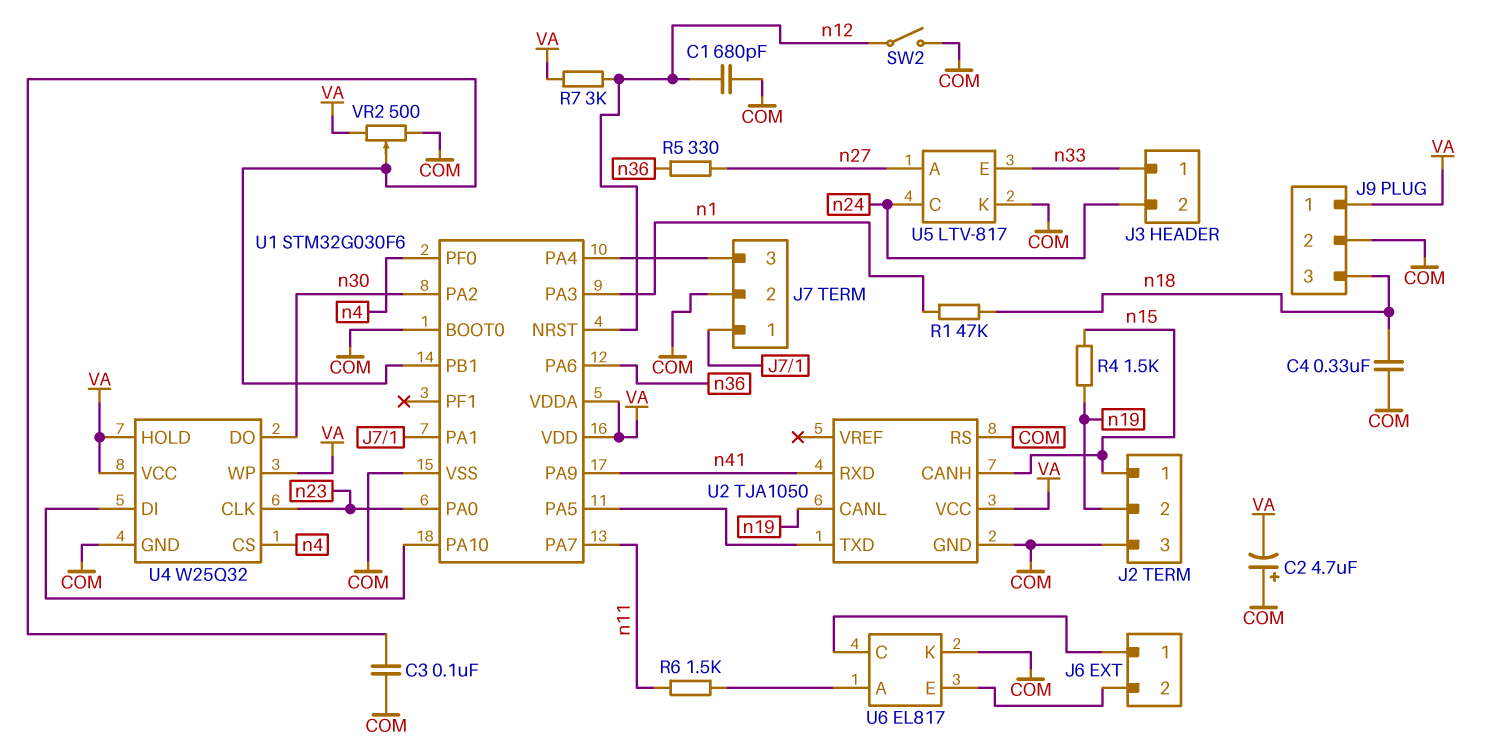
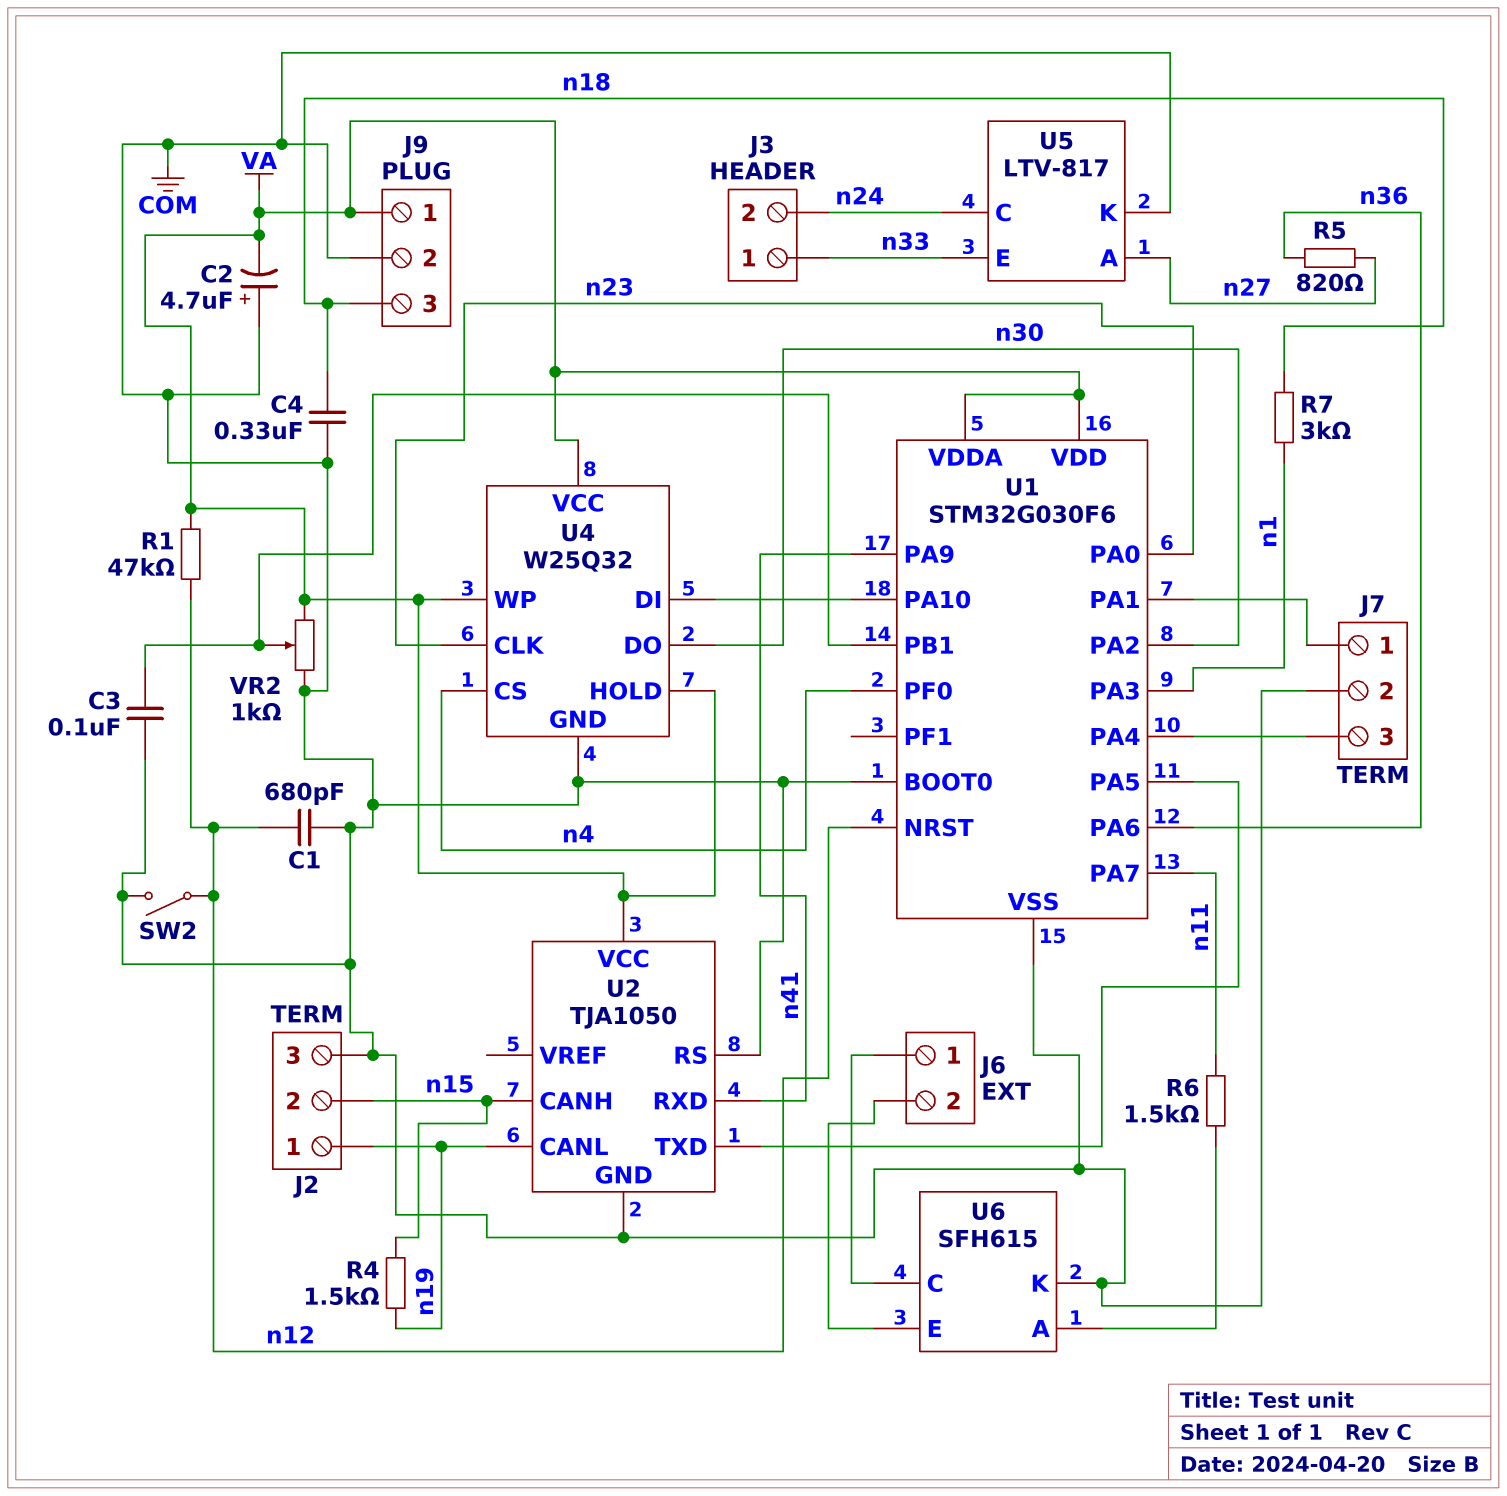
J2 pin 1: n15 -> n19
J2 pin 2: n19 -> n15
R1: 47k (n1, n18) -> 47k (VA, n12)
R5: 330 (n27, n36) -> 820 (n27, n36)
R7: 3k (VA, n12) -> 3k (n1, n18)
U6: EL817 -> SFH615
VR2: 500 (COM, VA, wiper U1/PB1) -> 1k (COM, VA, wiper U1/PB1)

